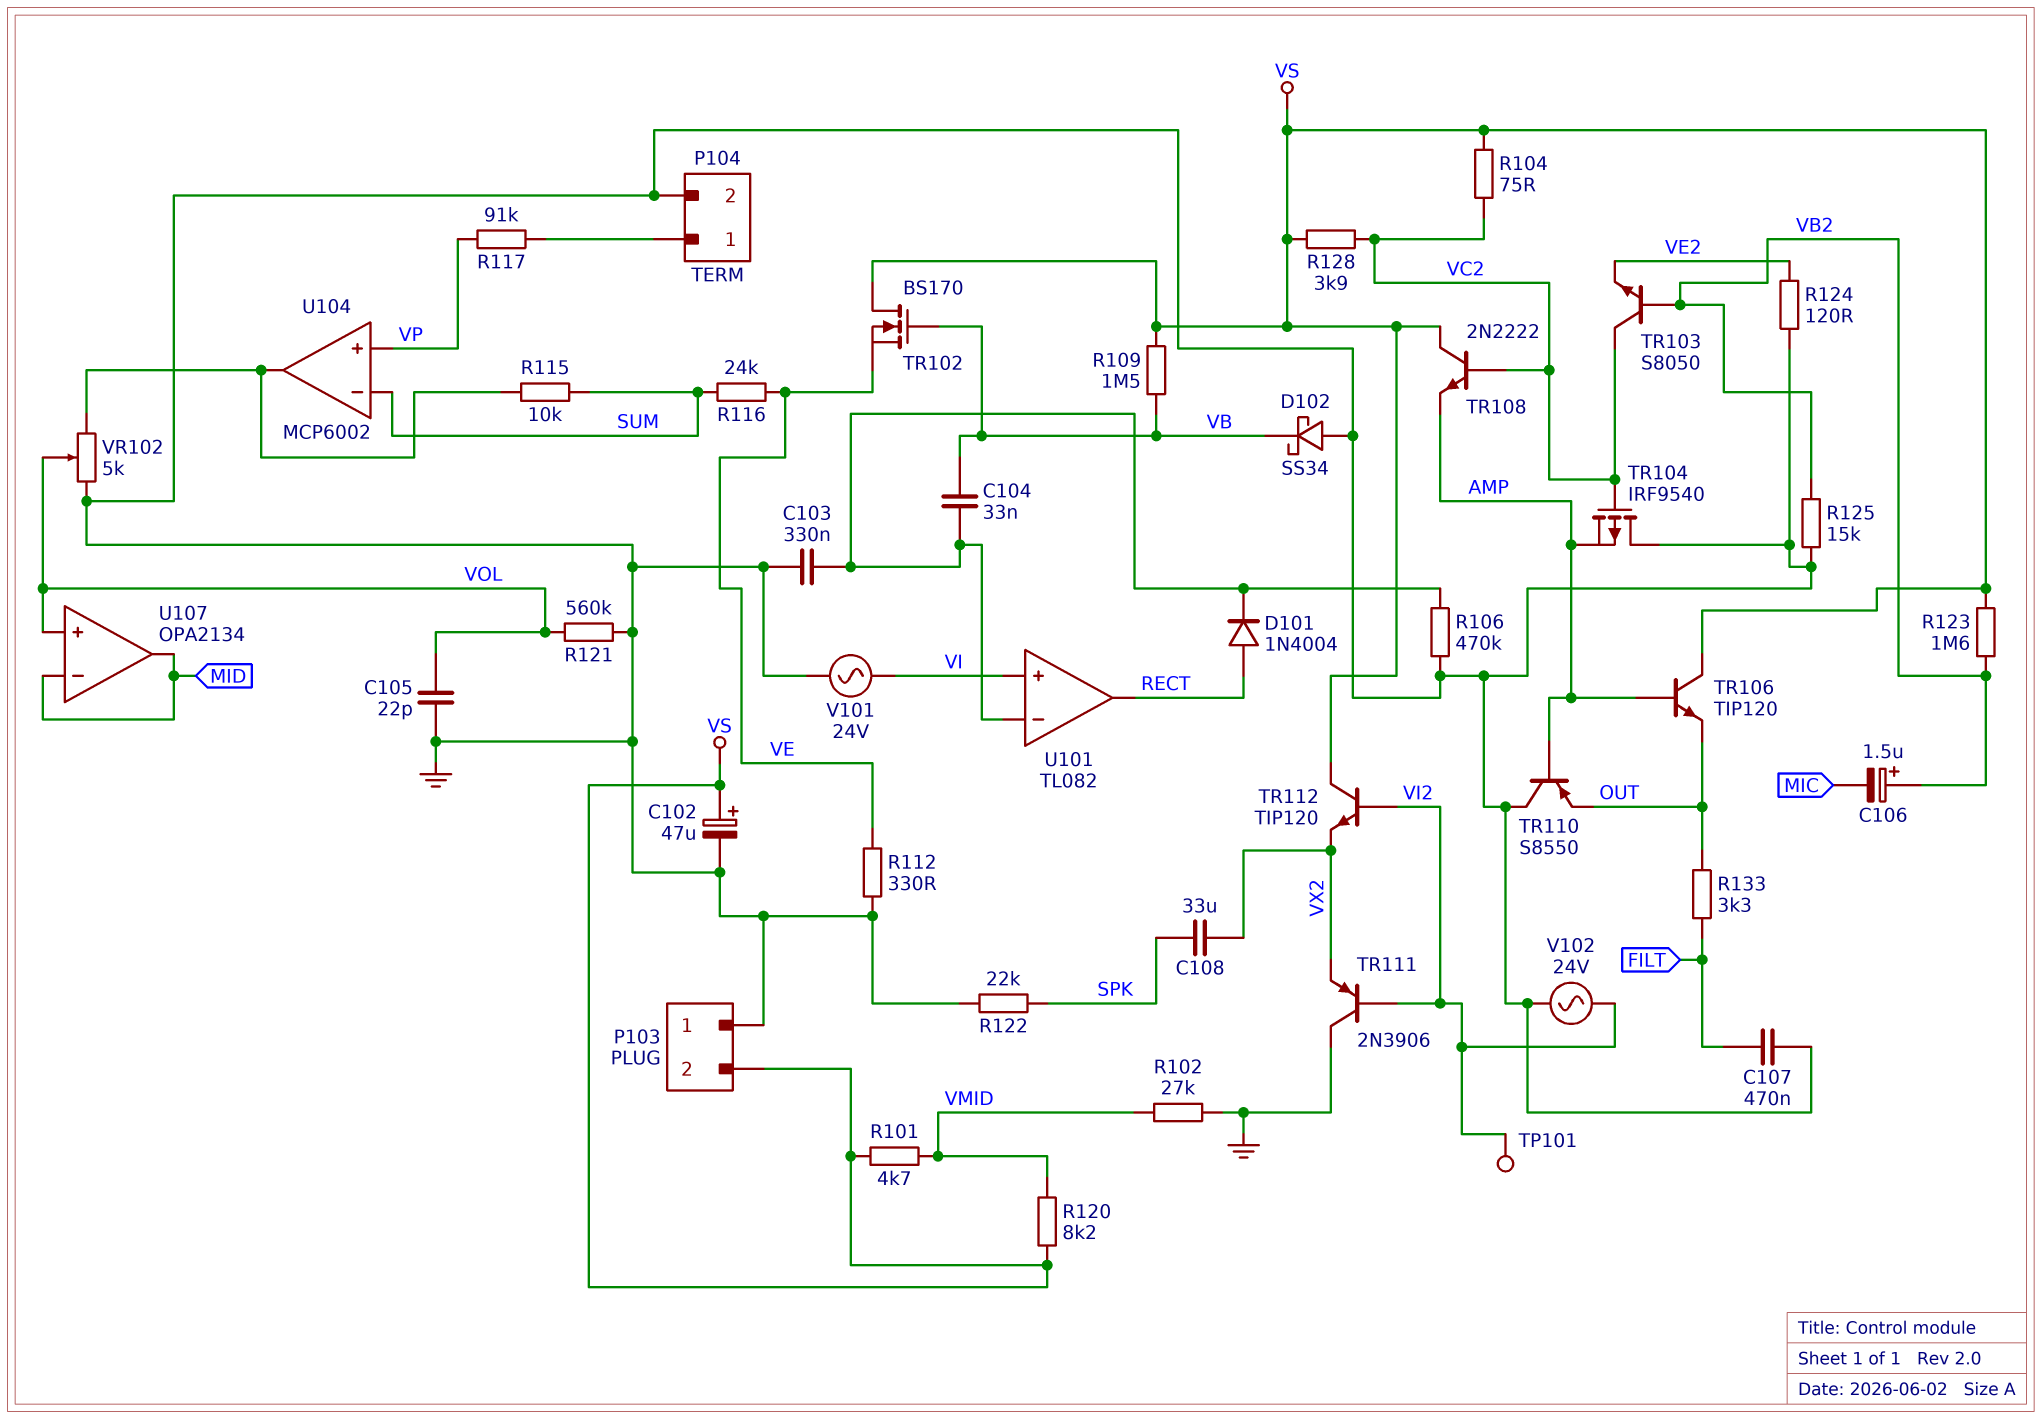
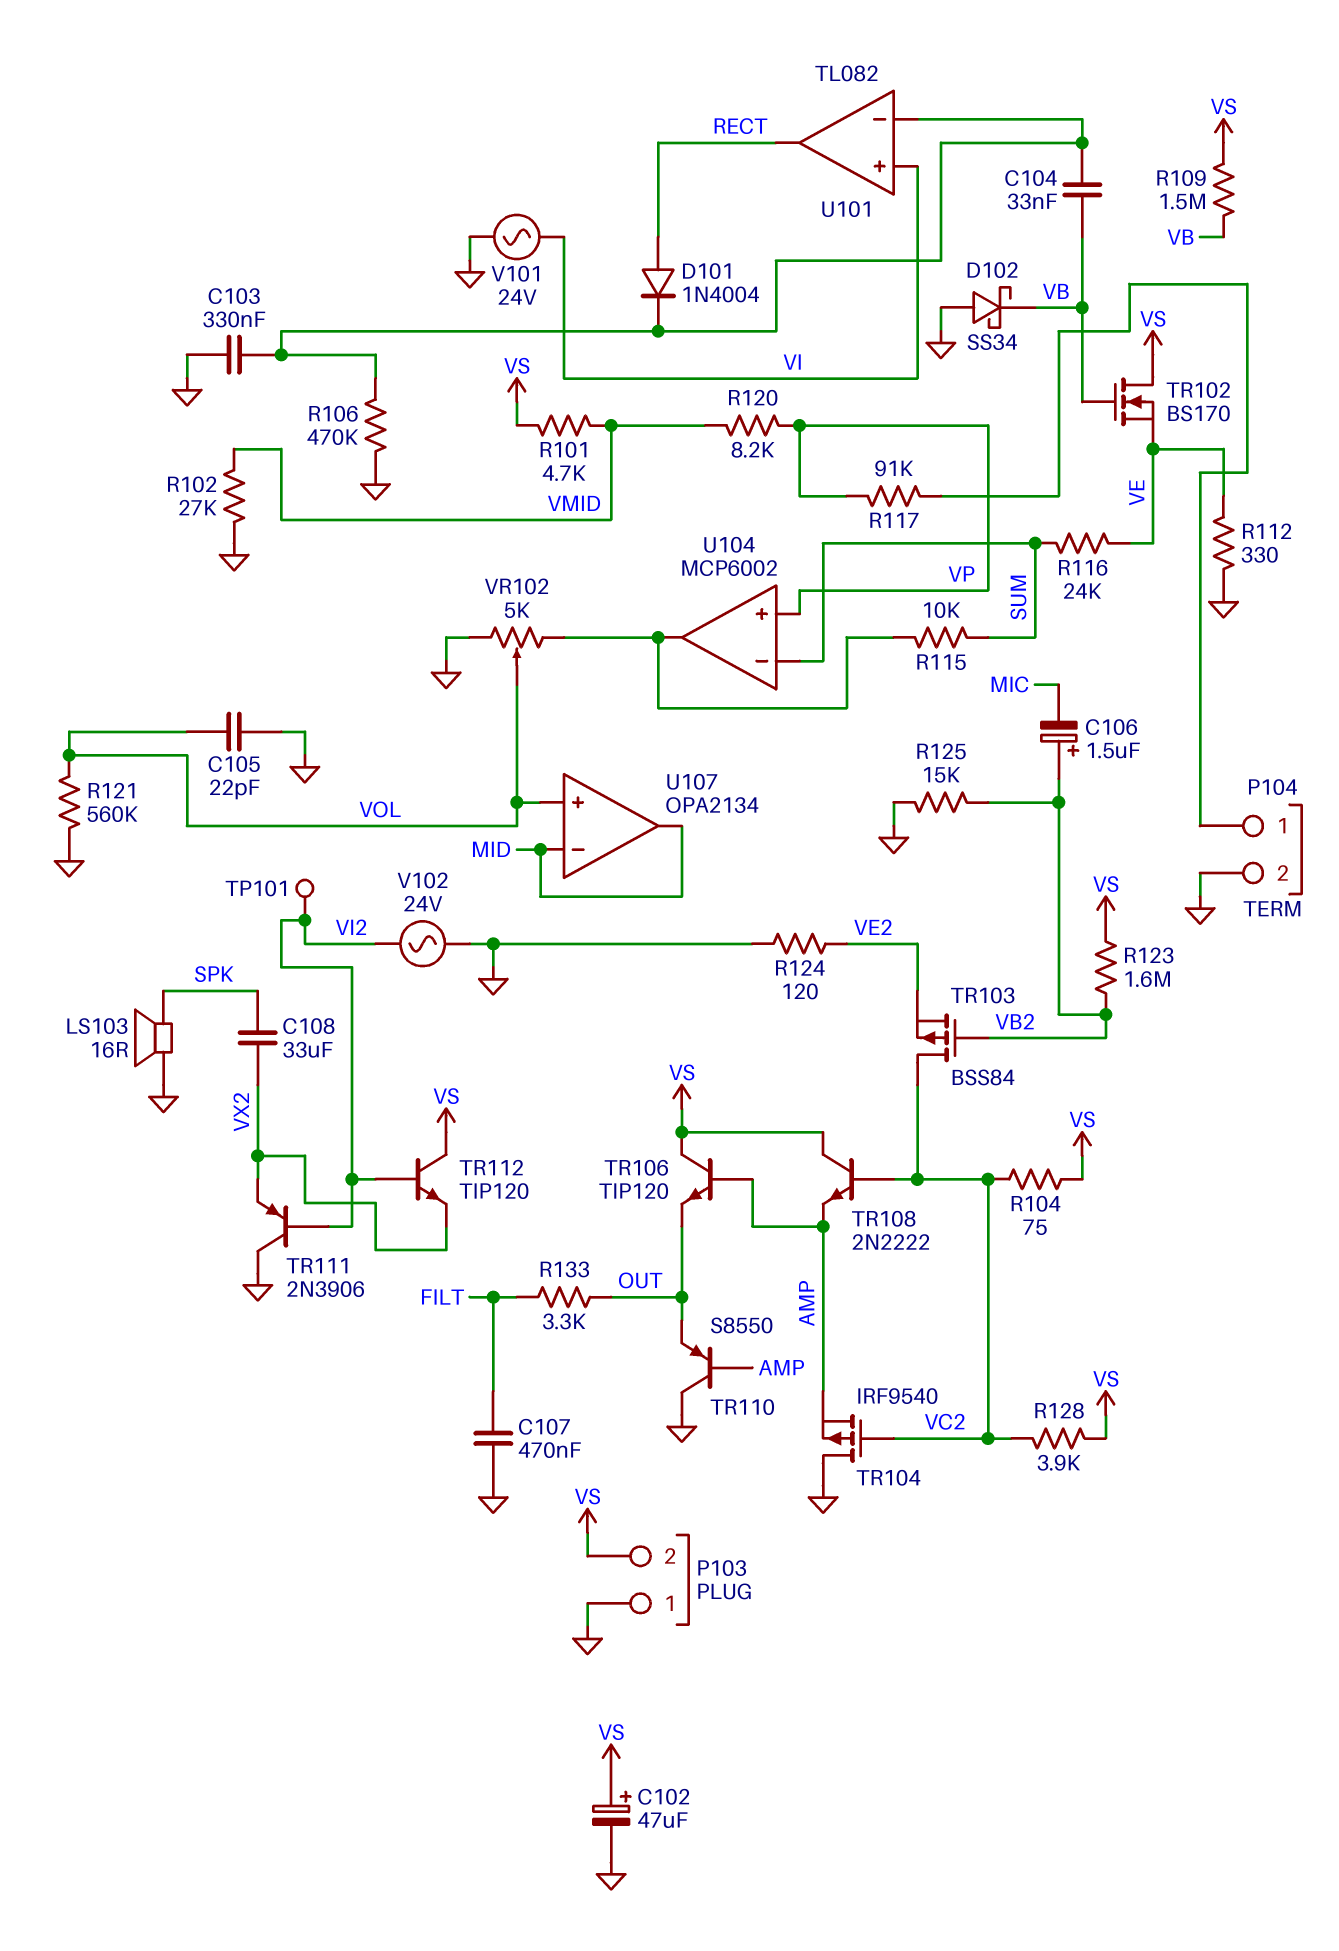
LS103: none -> speaker 16R (GND, SPK)
R120: 8.2k (VMID, VS) -> 8.2k (VMID, VP)
R122: 22k (GND, SPK) -> none
TR103: NPN S8050 (B VB2, C VC2, E VE2) -> PMOS BSS84 (G VB2, D VC2, S VE2)

